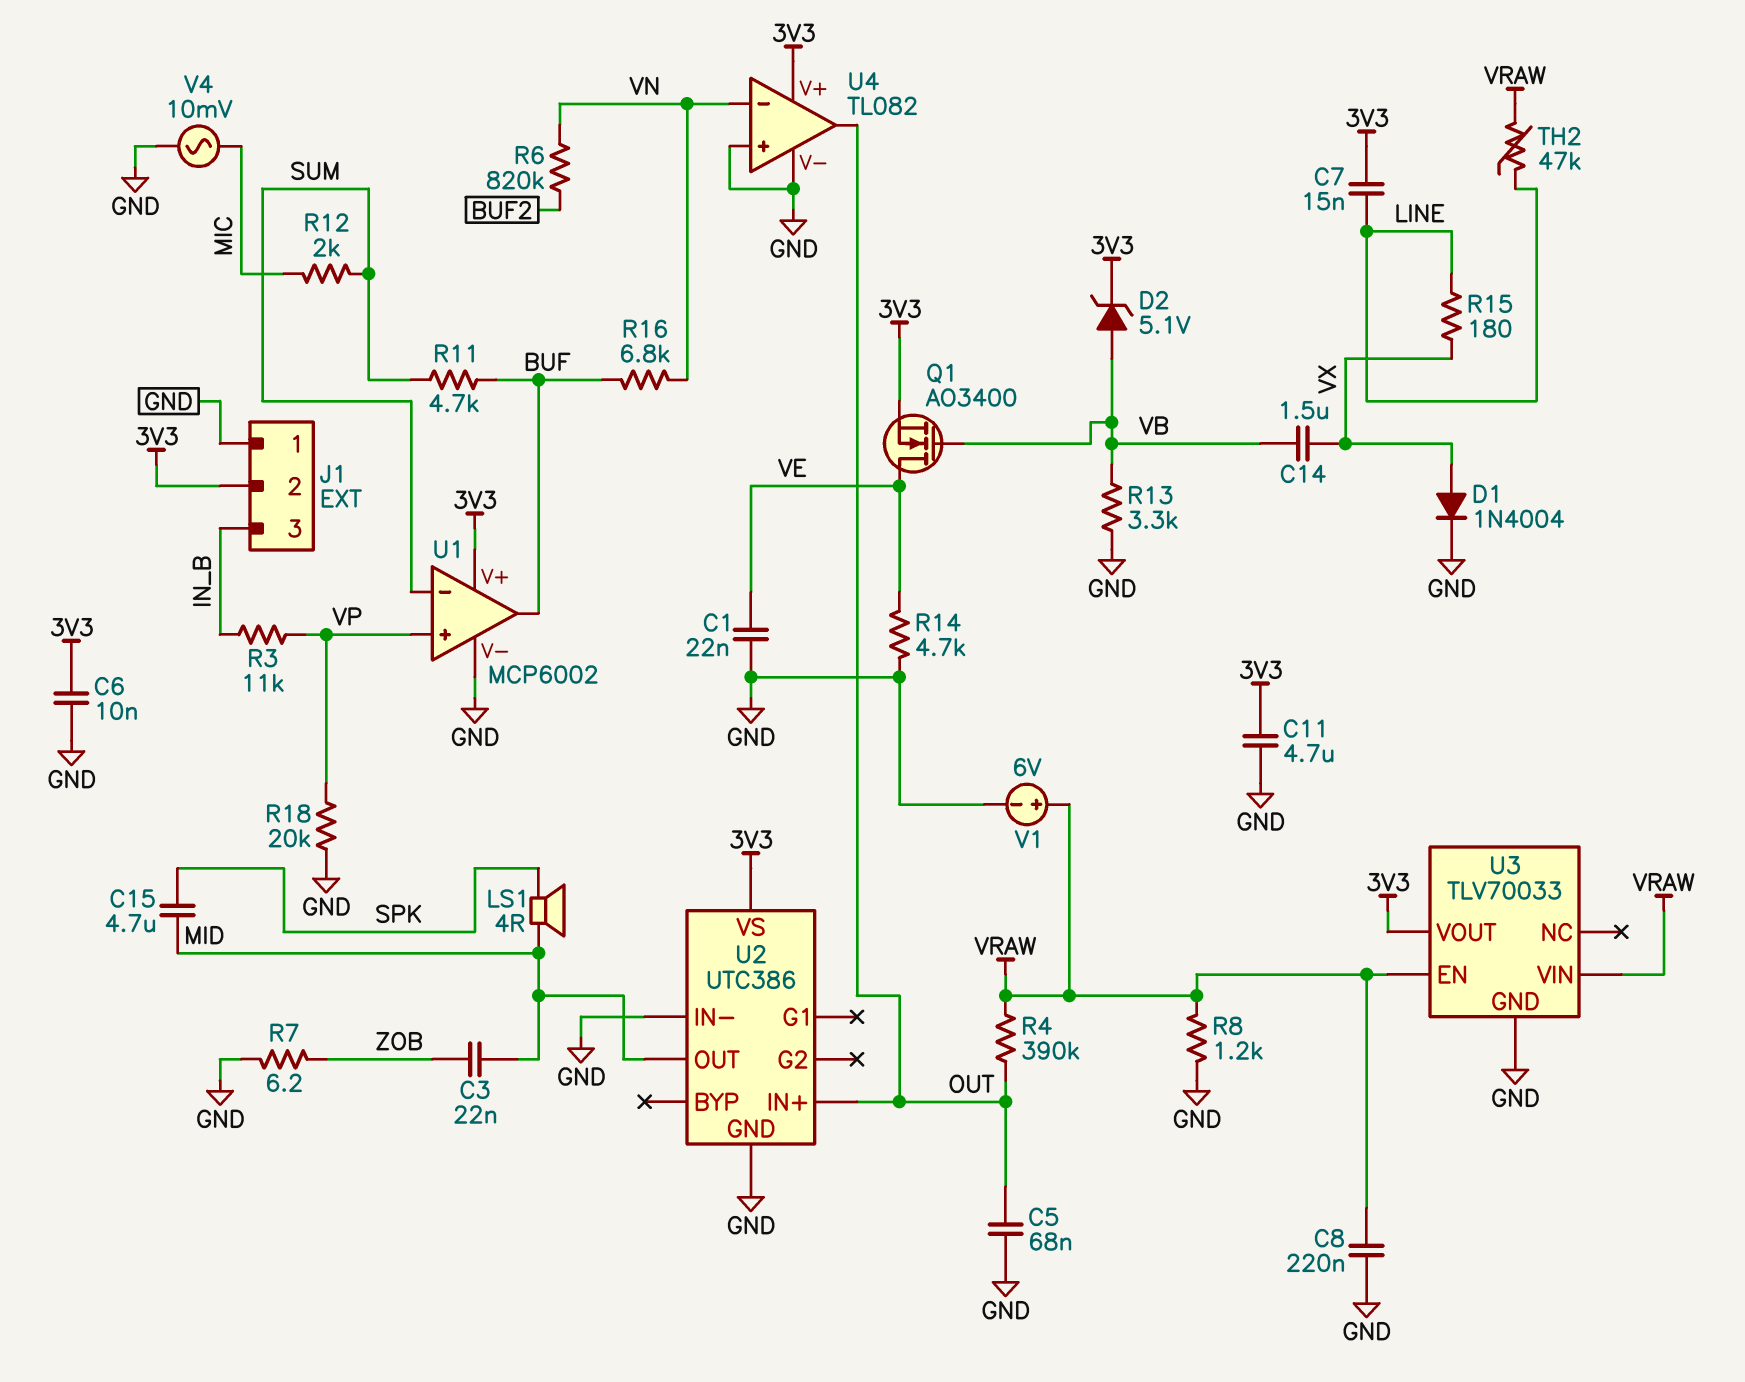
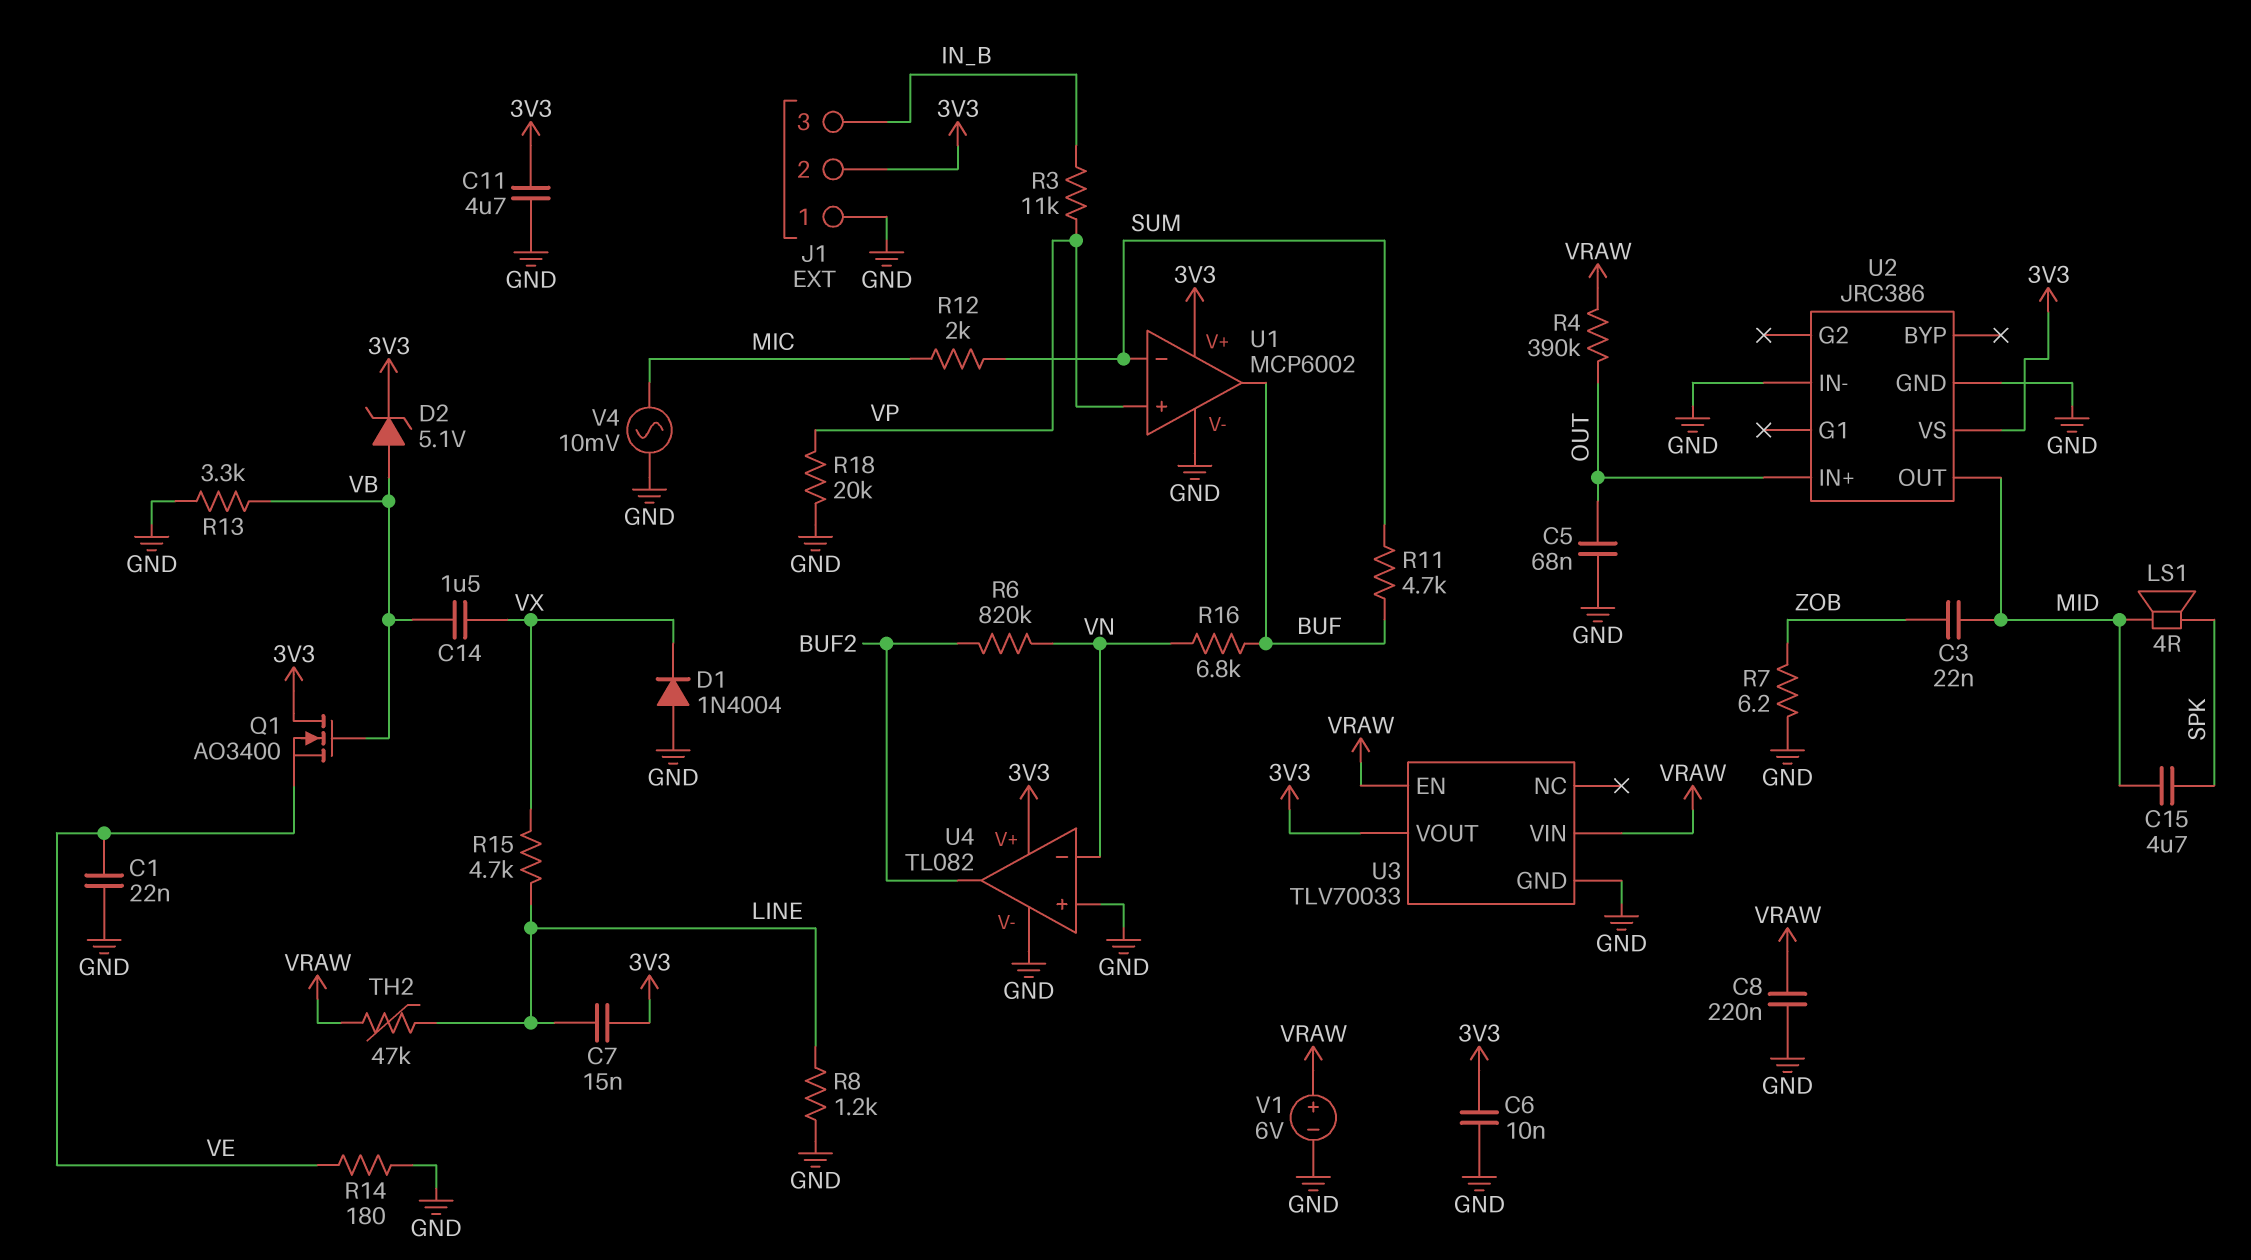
D1: diode 1N4004 (A VX, K GND) -> diode 1N4004 (A GND, K VX)
Q1: NMOS AO3400 (G VB, D VE, S 3V3) -> NMOS AO3400 (G VB, D 3V3, S VE)
R8: 1.2k (GND, VRAW) -> 1.2k (GND, LINE)
R14: 4.7k (GND, VE) -> 180 (GND, VE)
R15: 180 (LINE, VX) -> 4.7k (LINE, VX)
U2: UTC386 -> JRC386
U4 pin out: OUT -> BUF2

